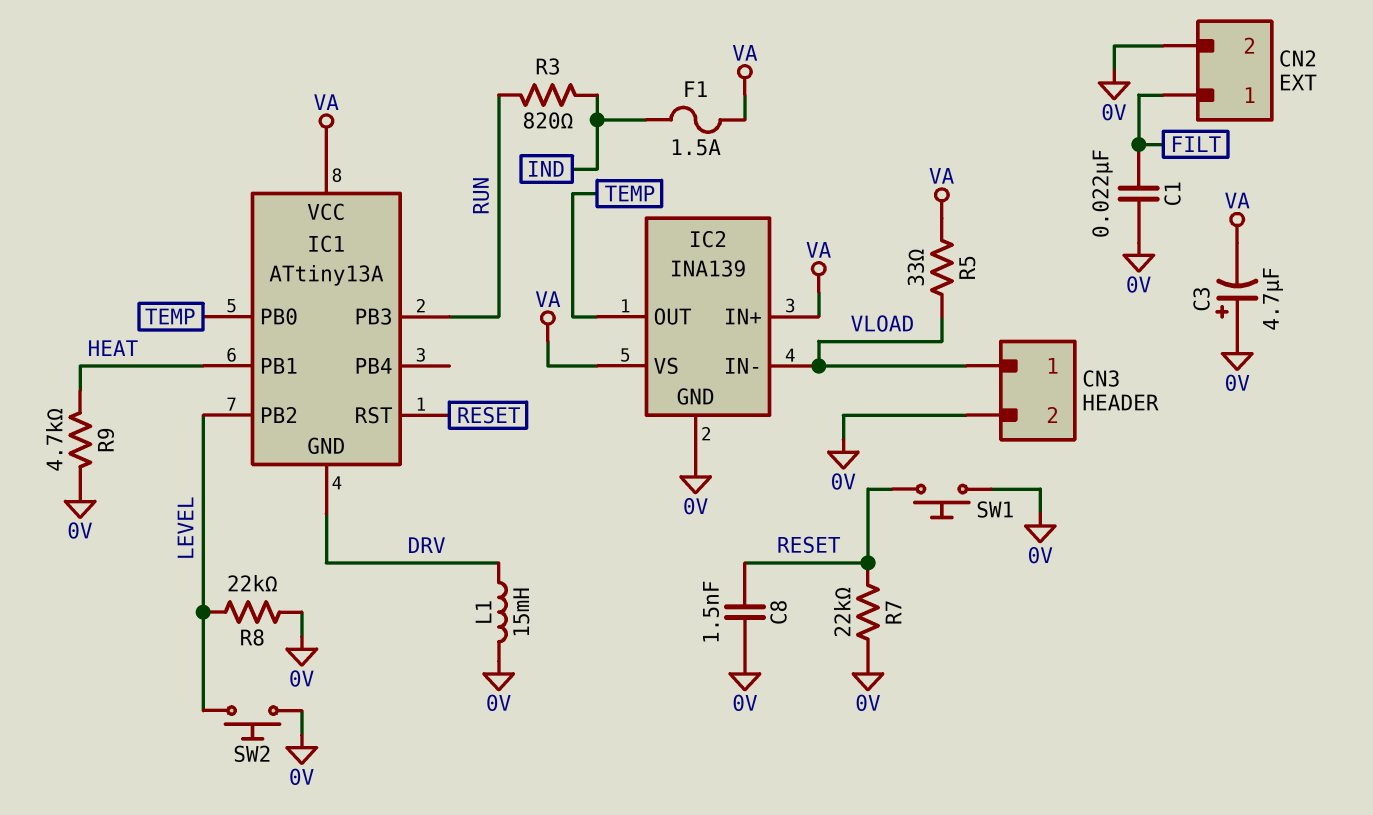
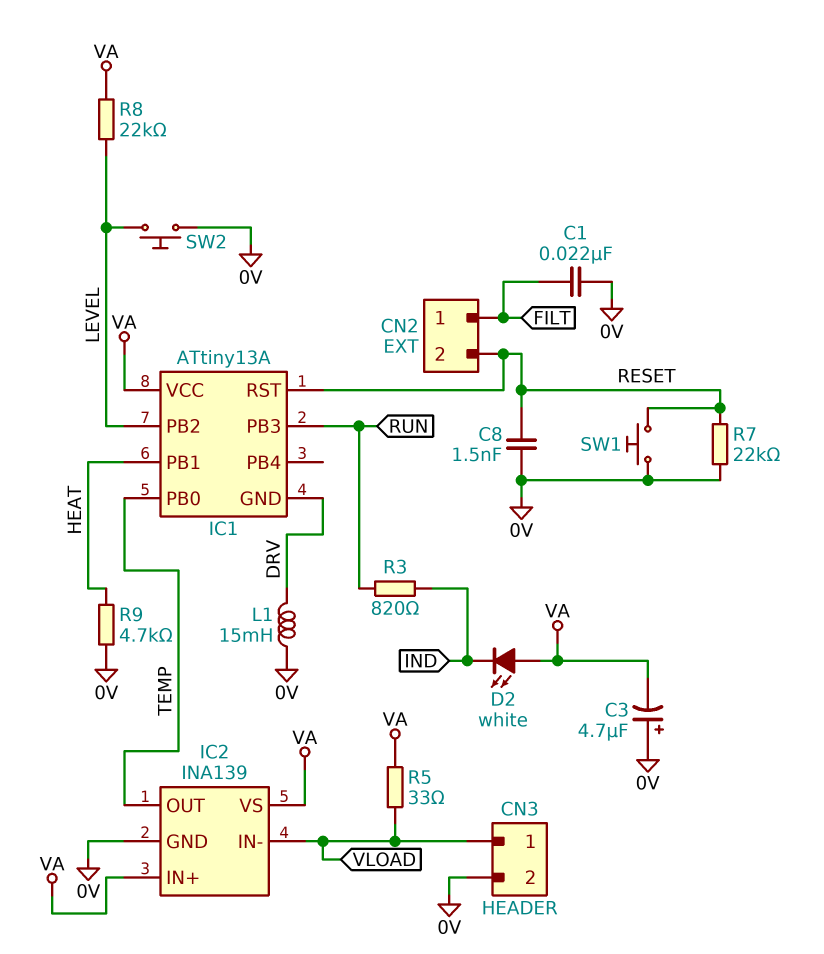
CN2 pin 2: 0V -> RESET
D2: none -> LED white (A VA, K IND)
F1: 1.5A (IND, VA) -> none
R8: 22k (0V, LEVEL) -> 22k (LEVEL, VA)

